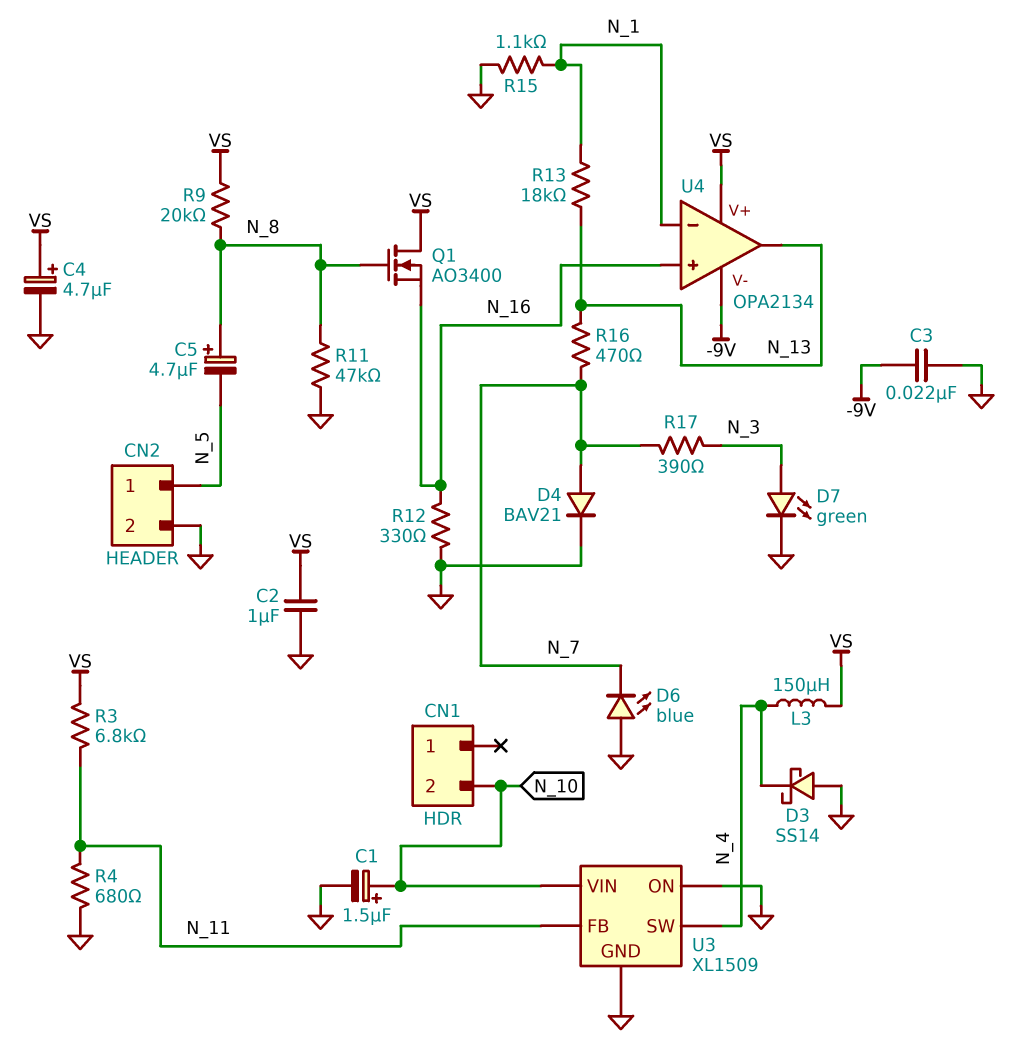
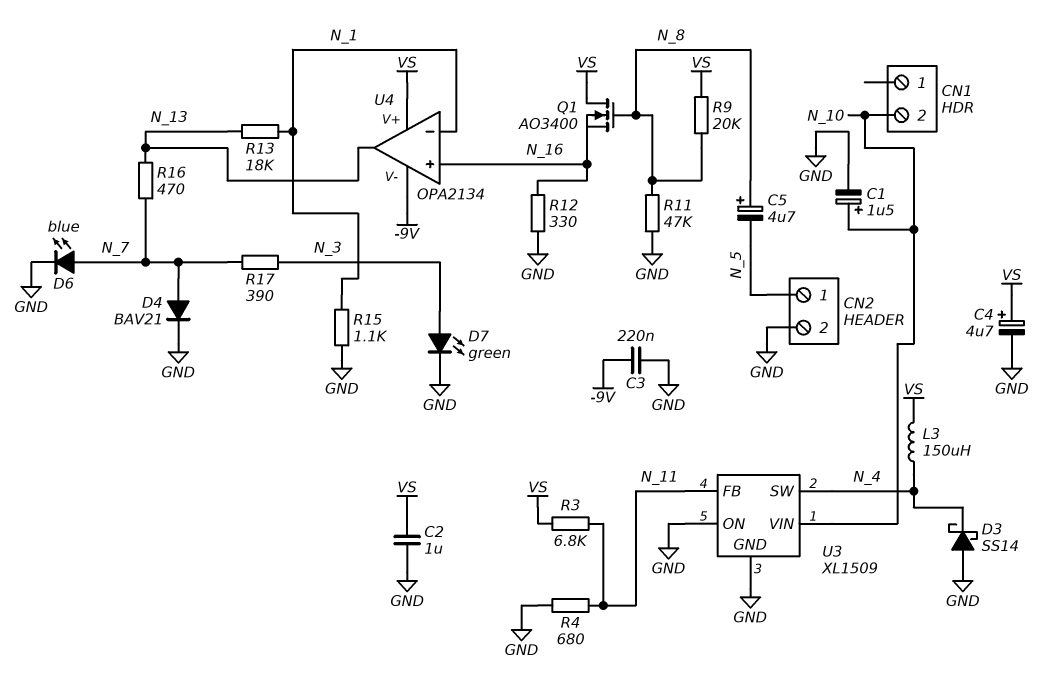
C3: 22nF (-9V, GND) -> 220nF (-9V, GND)
D6: LED blue (A GND, K N_7) -> LED blue (A N_7, K GND)

